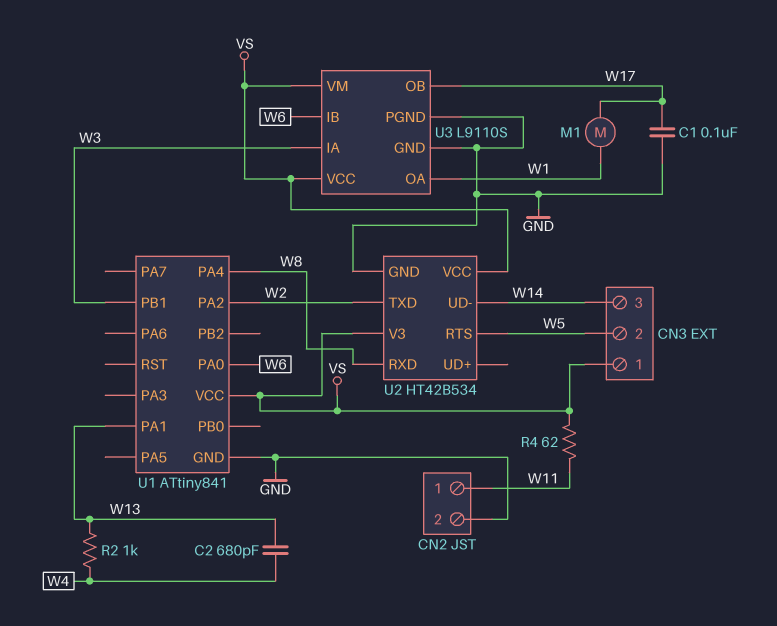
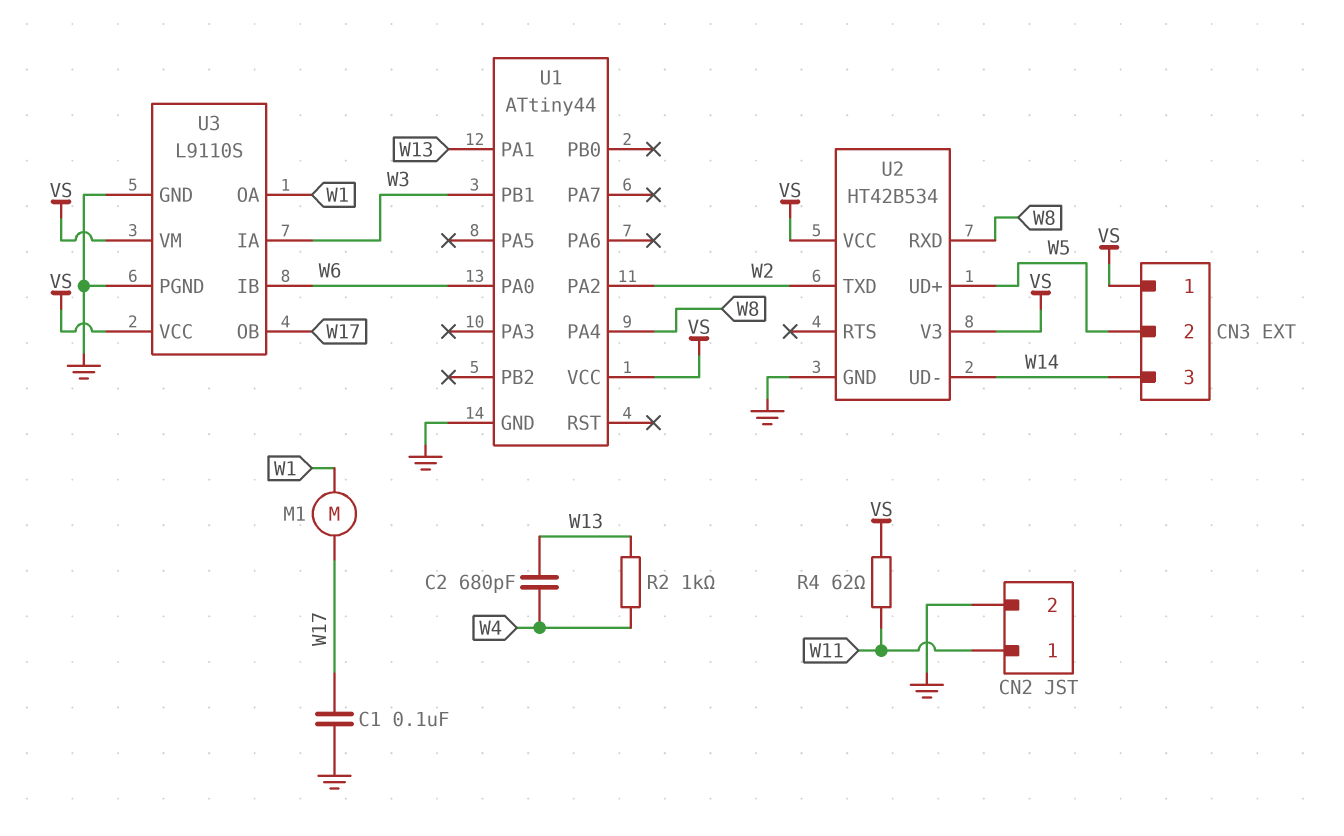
U1: ATtiny841 -> ATtiny44
U2 pin RTS: W5 -> none
U2 pin UD+: none -> W5

